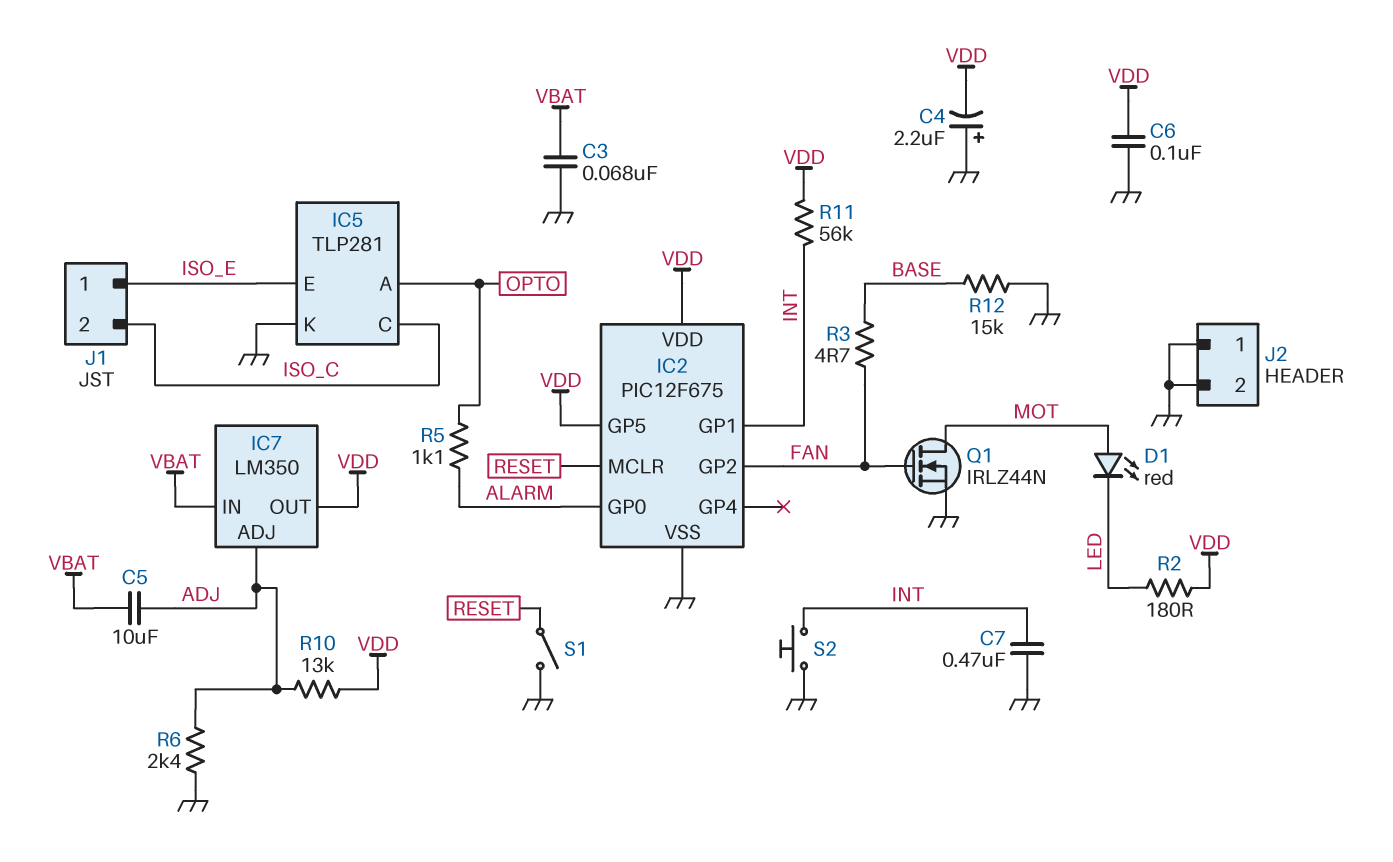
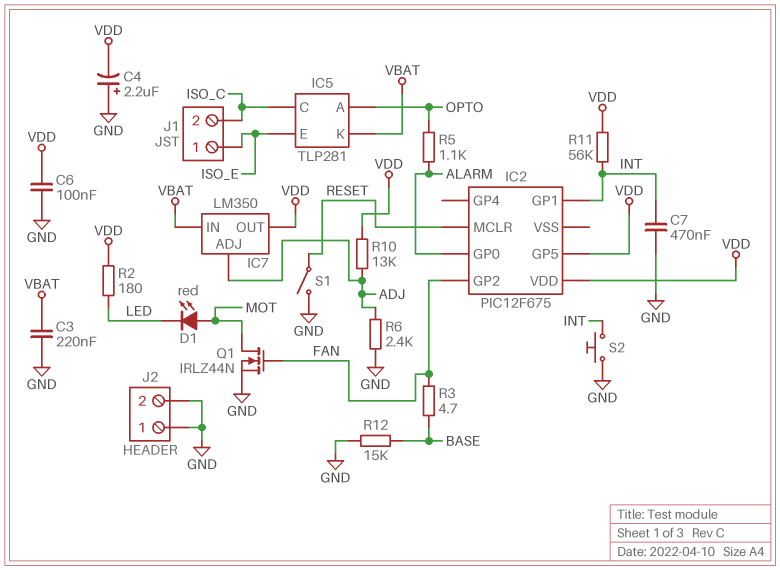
C3: 68nF (GND, VBAT) -> 220nF (GND, VBAT)
C5: 10uF (ADJ, VBAT) -> none
IC2 pin VSS: GND -> none
IC5 pin K: GND -> VBAT

